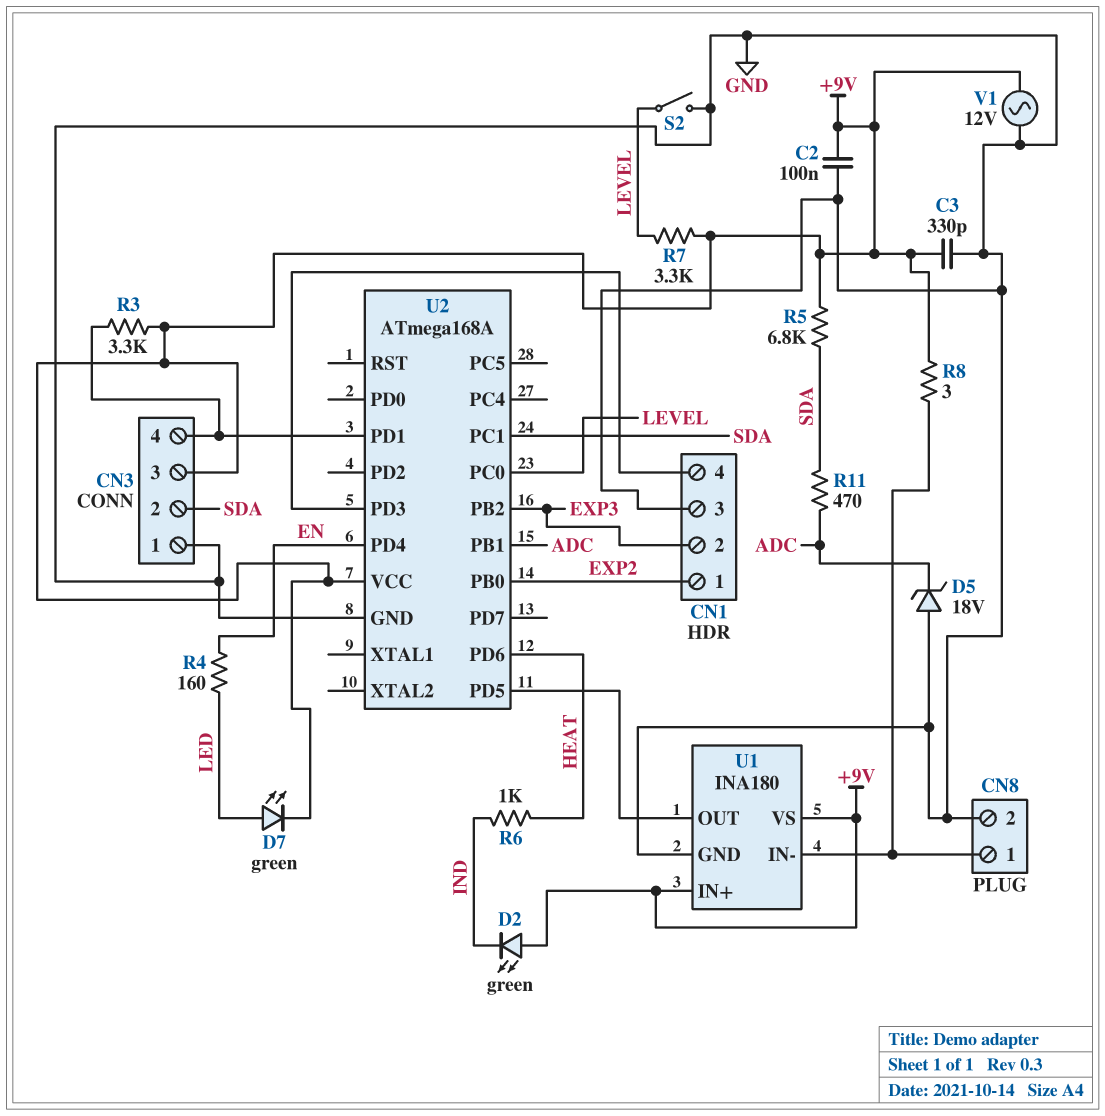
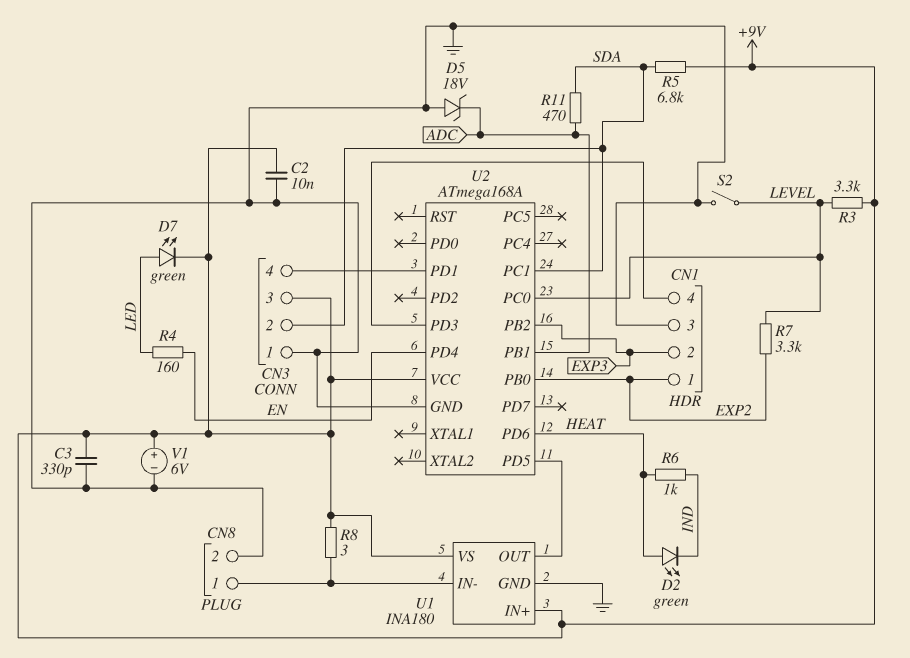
C2: 100nF (+9V, GND) -> 10nF (+9V, GND)
D2: LED green (A +9V, K IND) -> LED green (A HEAT, K IND)
R3: 3.3k (+9V, CN3/4) -> 3.3k (+9V, LEVEL)
R7: 3.3k (+9V, LEVEL) -> 3.3k (EXP2, LEVEL)
V1: AC 12V (+9V, GND) -> 6V (plus +9V, minus GND)

